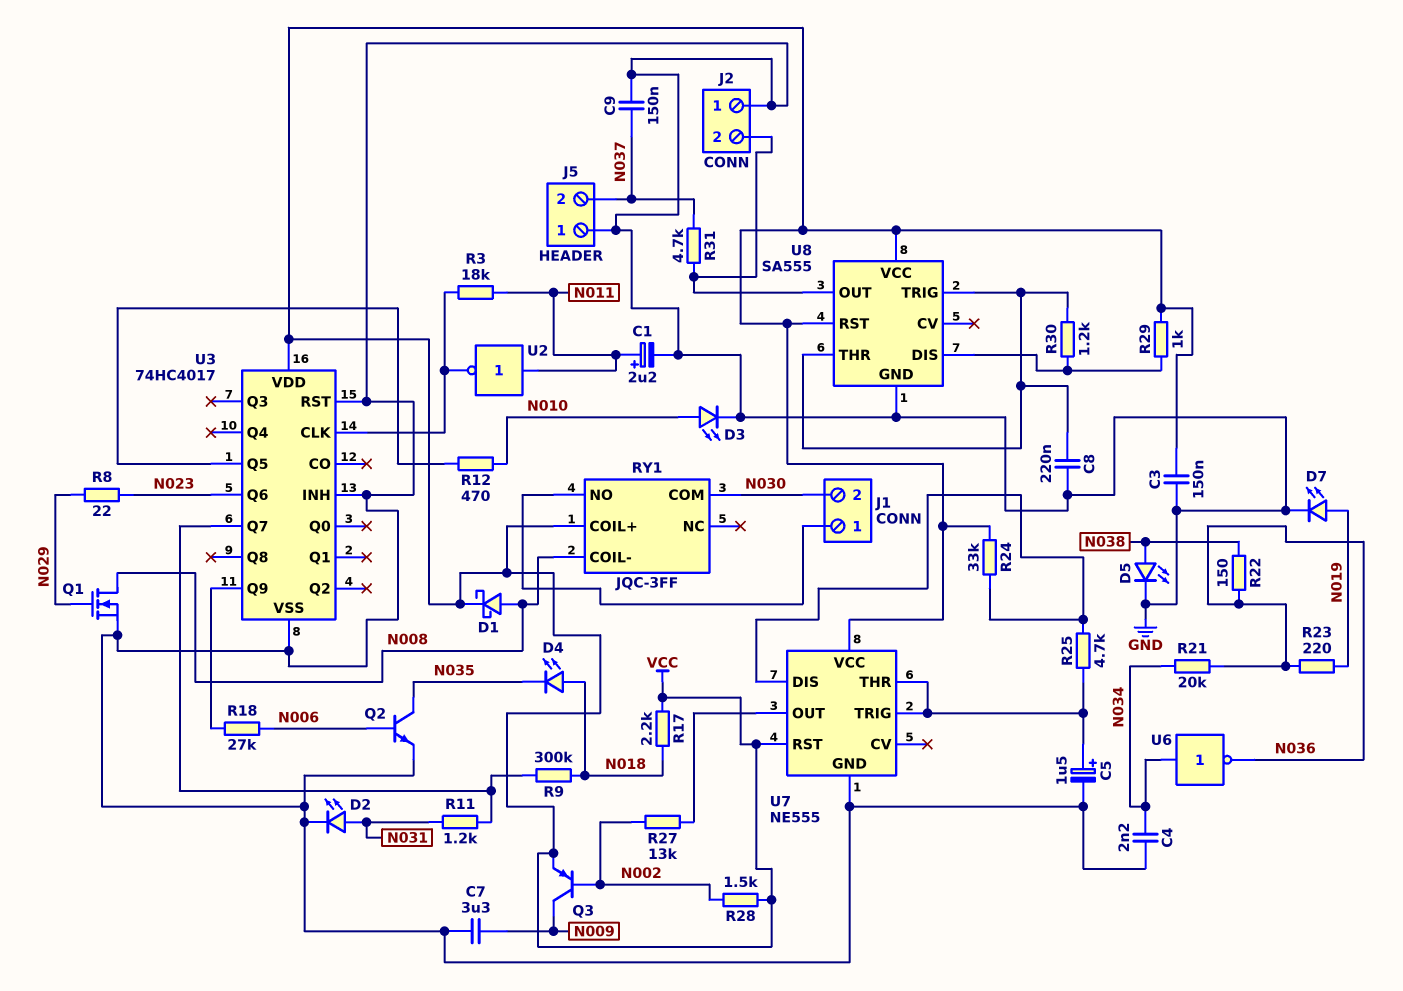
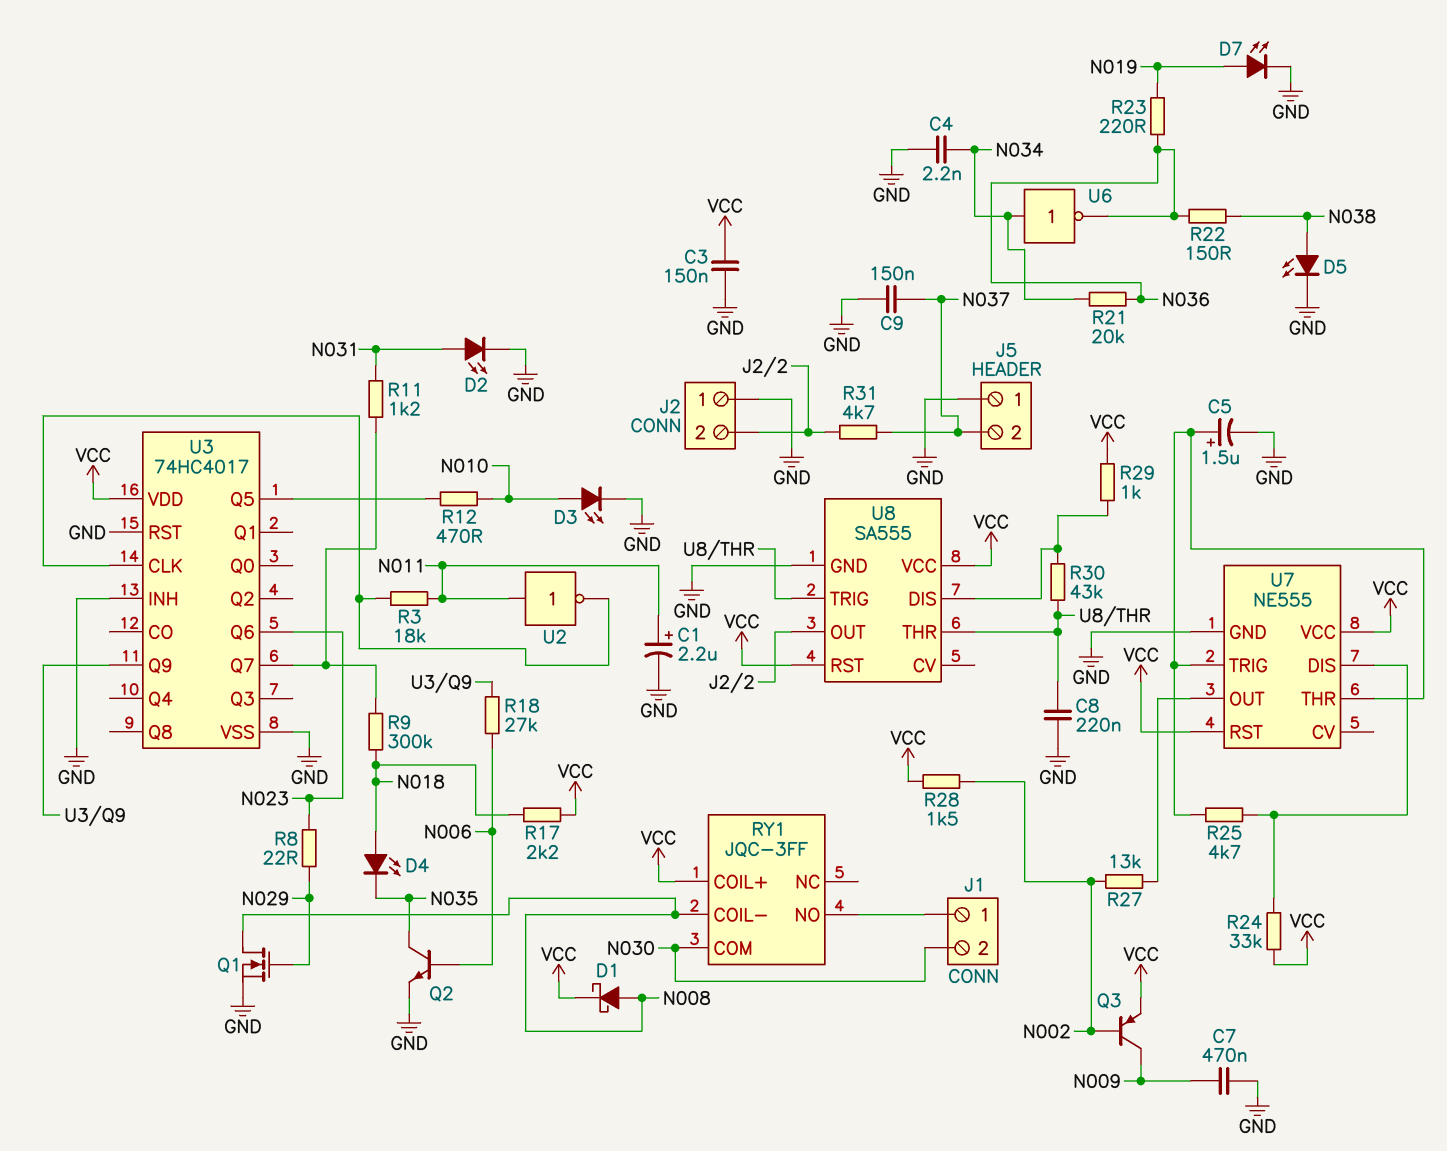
C7: 3.3uF (GND, N009) -> 470nF (GND, N009)
R30: 1.2k (U8/DIS, U8/THR) -> 43k (U8/DIS, U8/THR)

